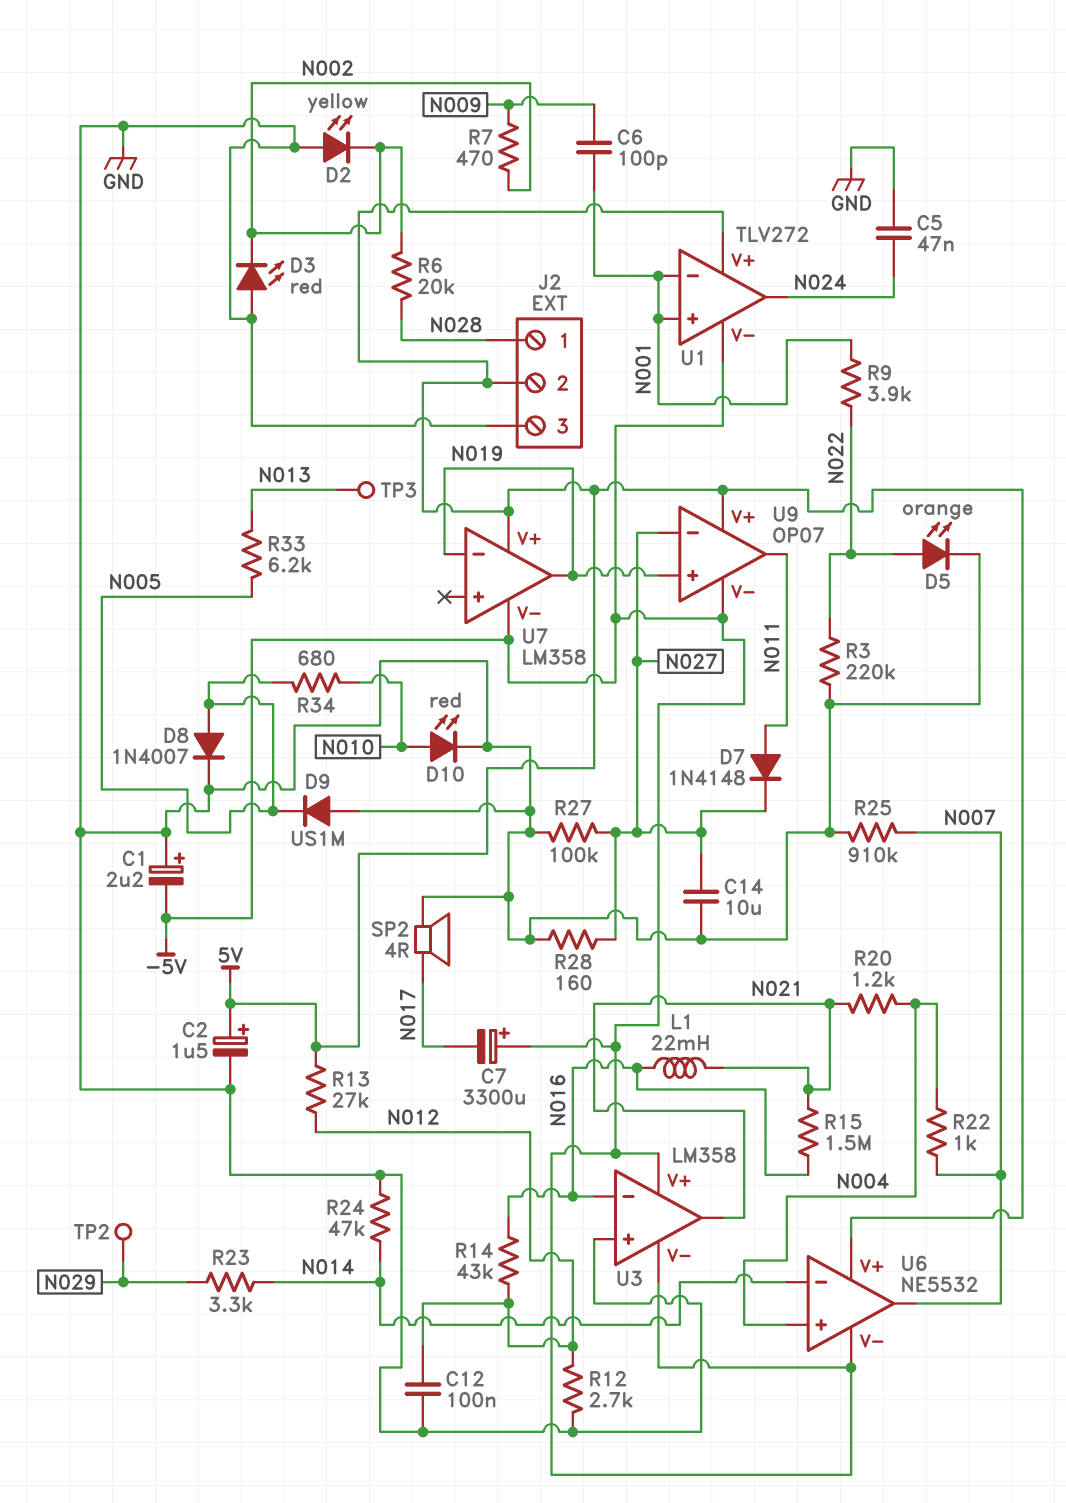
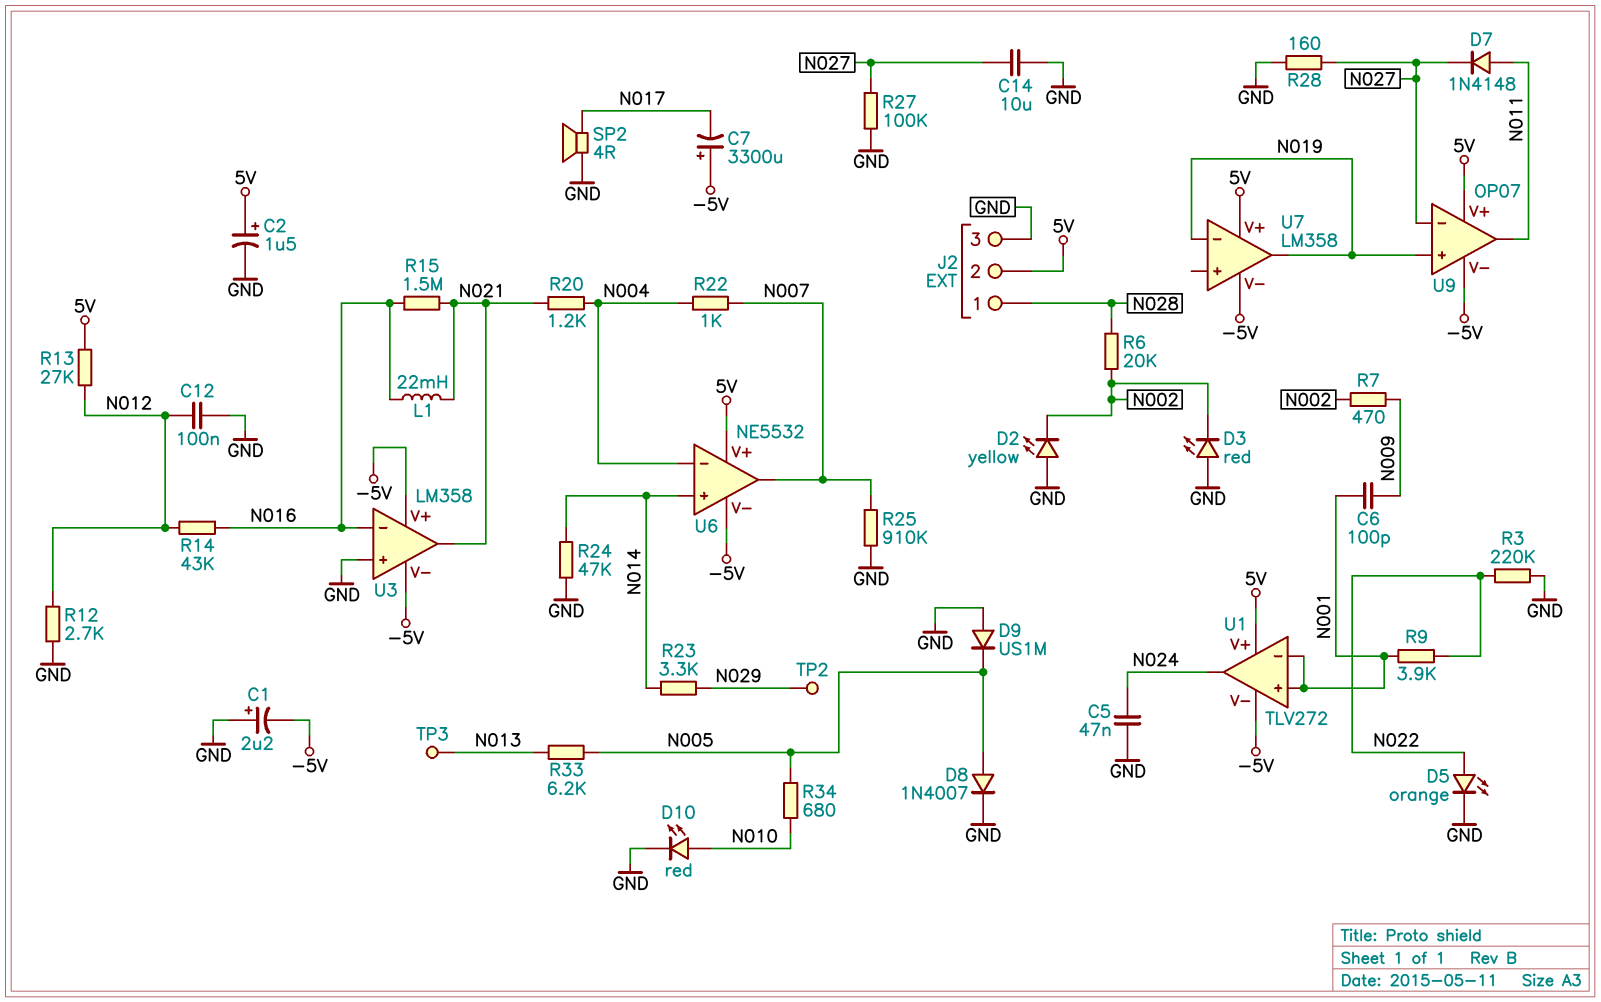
U6 pin in+: N004 -> N014
U6 pin in-: N014 -> N004

